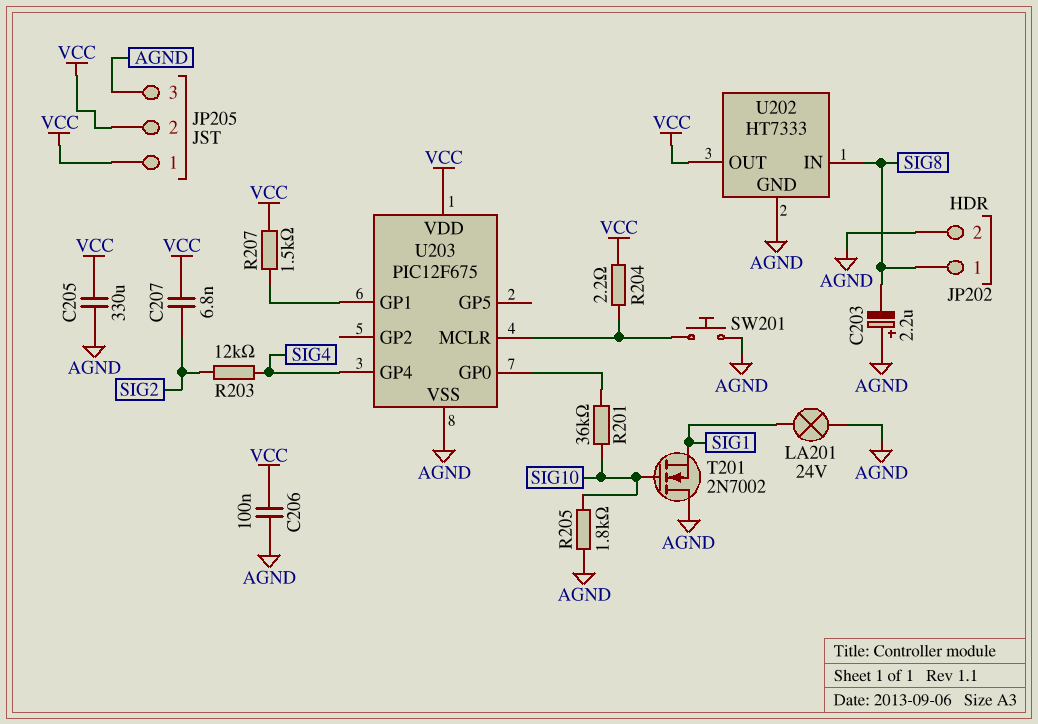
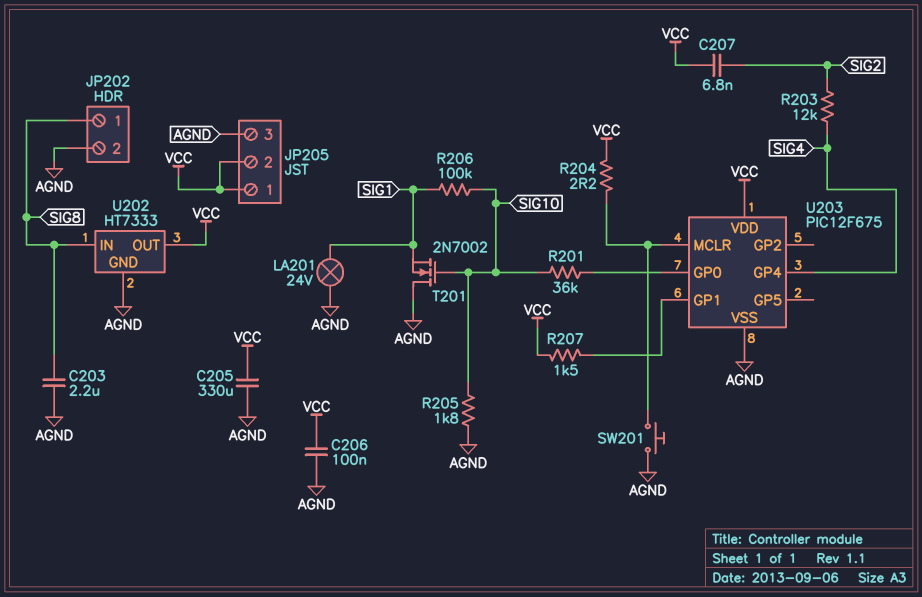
C203: 2.2uF (plus AGND, minus SIG8) -> 2.2uF (AGND, SIG8)
R206: none -> 100k (SIG1, SIG10)

